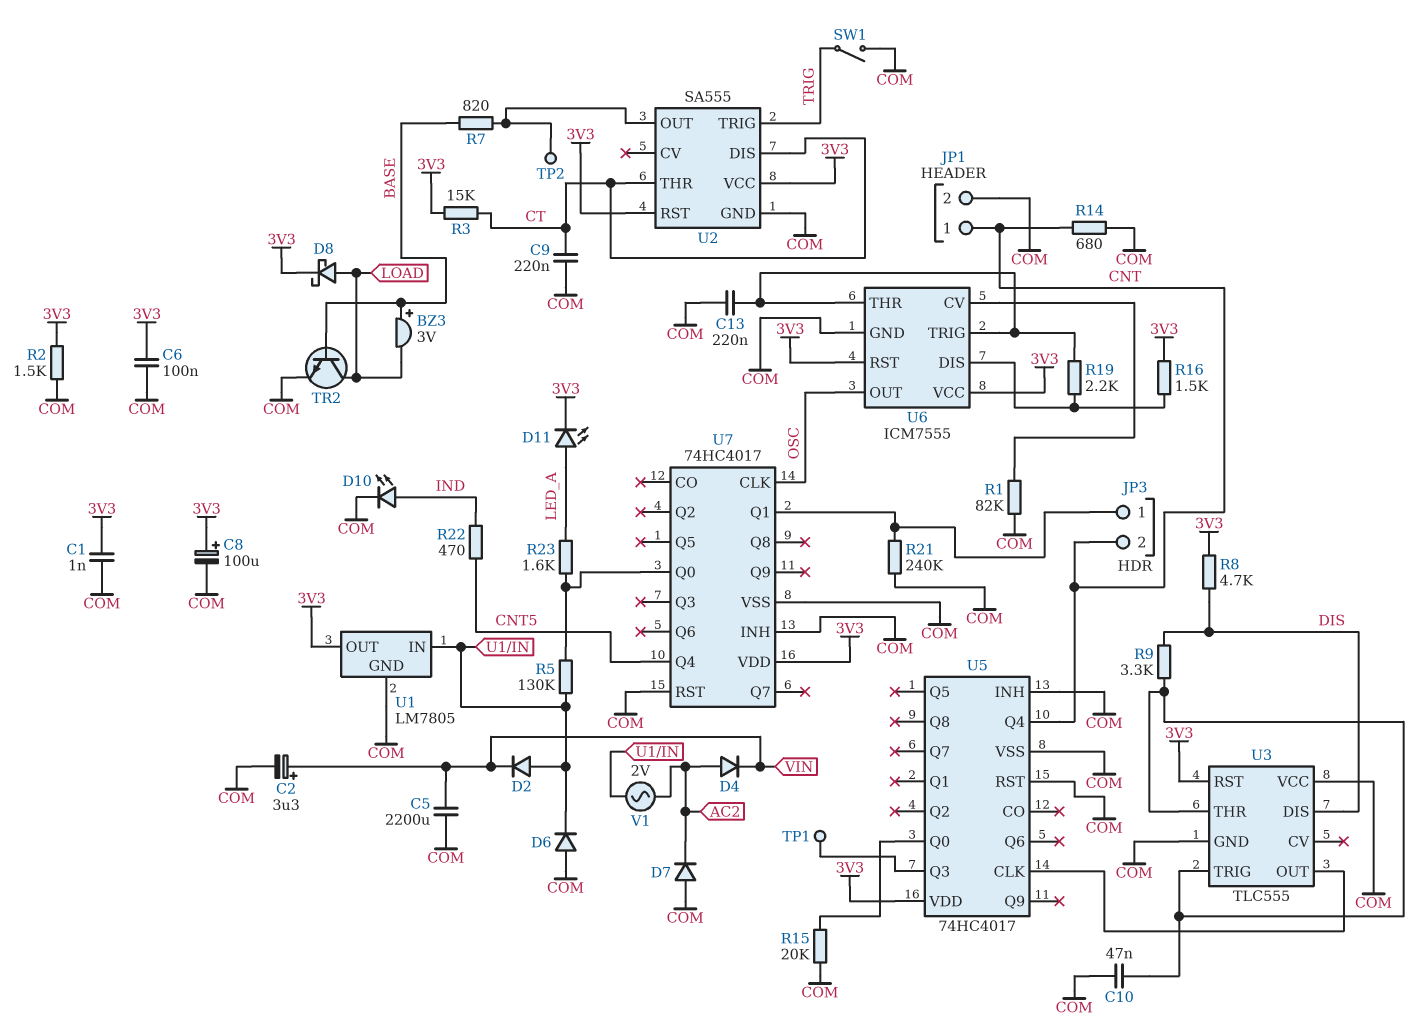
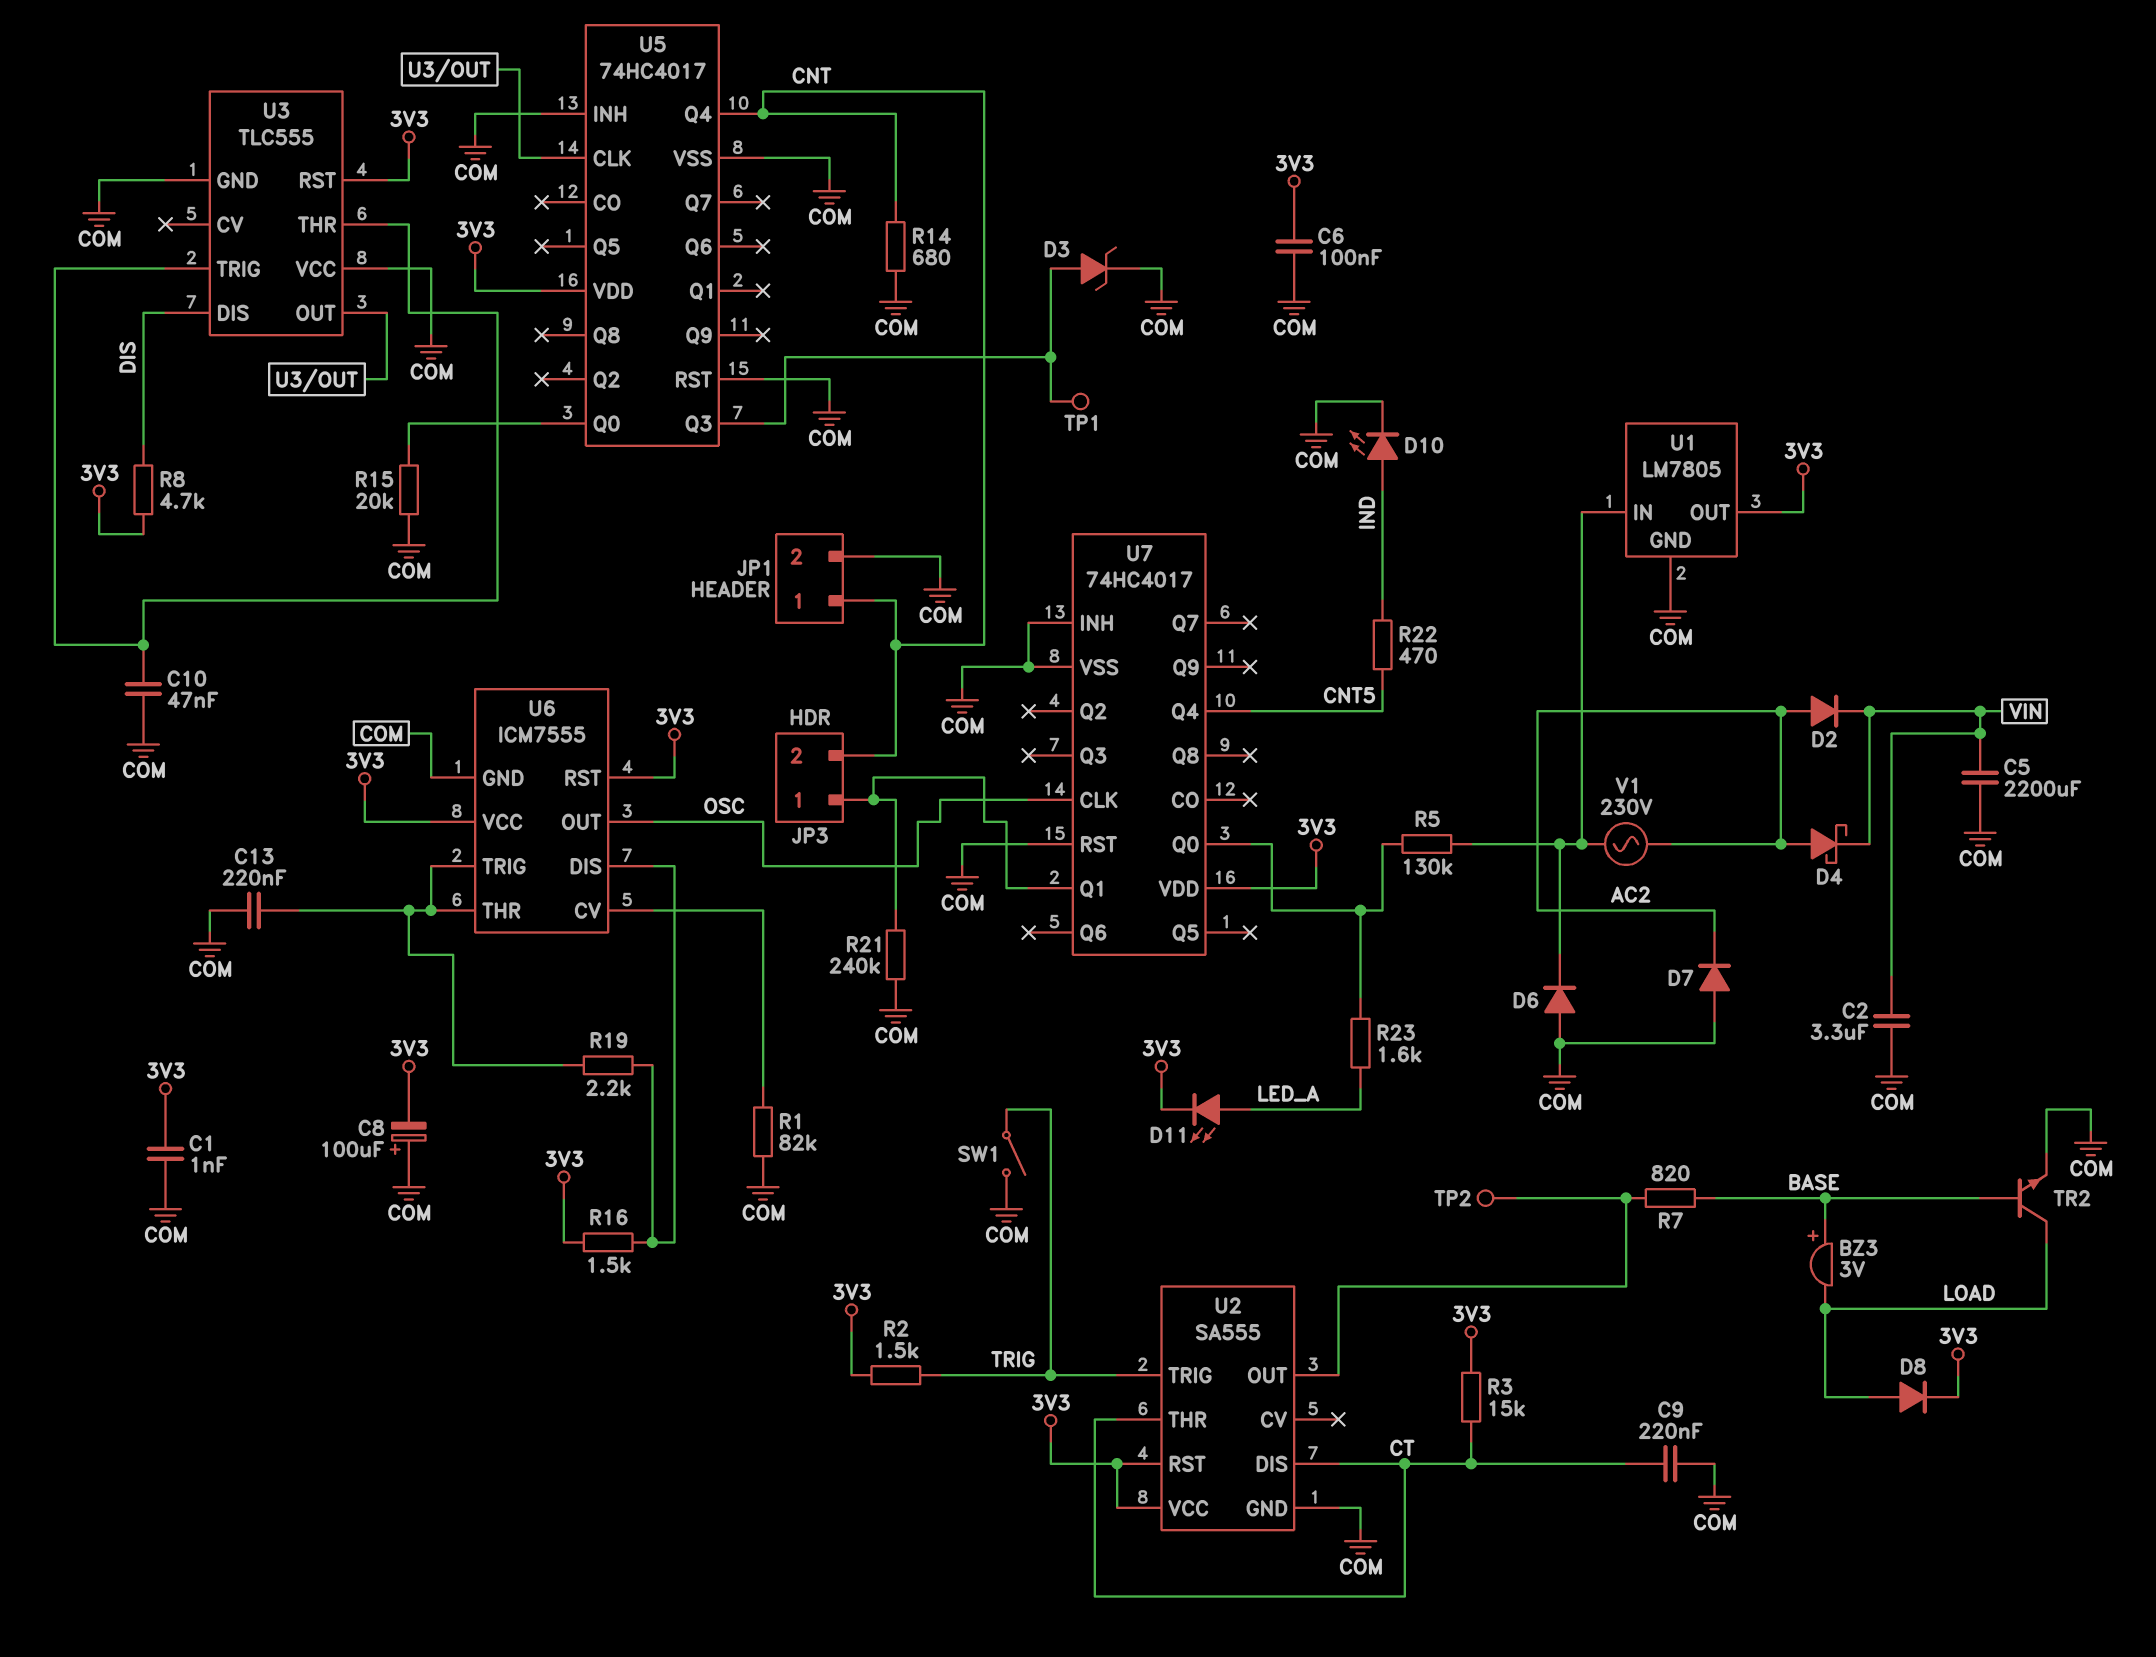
C2: 3.3uF (plus VIN, minus COM) -> 3.3uF (COM, VIN)
C8: 100uF (plus 3V3, minus COM) -> 100uF (plus COM, minus 3V3)
D2: diode (A U1/IN, K VIN) -> diode (A AC2, K VIN)
D3: none -> zener (A U5/Q3, K COM)
D4: diode (A AC2, K VIN) -> schottky (A AC2, K VIN)
D8: schottky (A LOAD, K 3V3) -> diode (A LOAD, K 3V3)
R2: 1.5k (3V3, COM) -> 1.5k (3V3, TRIG)
R9: 3.3k (DIS, U3/THR) -> none
V1: AC 2V (AC2, U1/IN) -> AC 230V (AC2, U1/IN)

